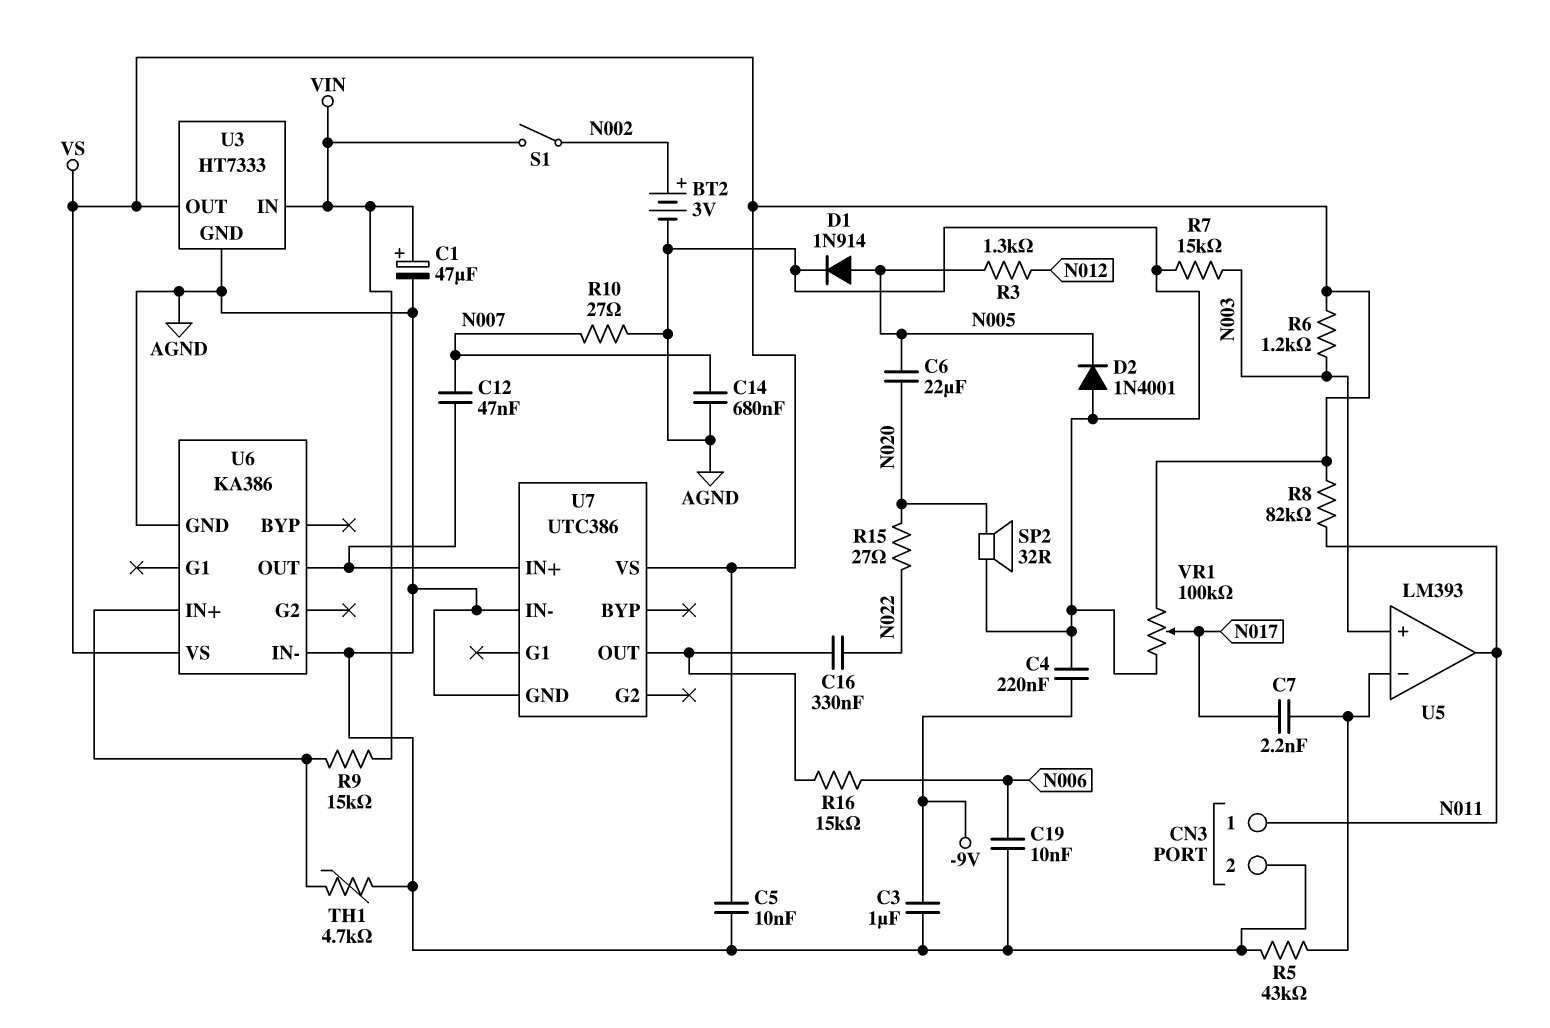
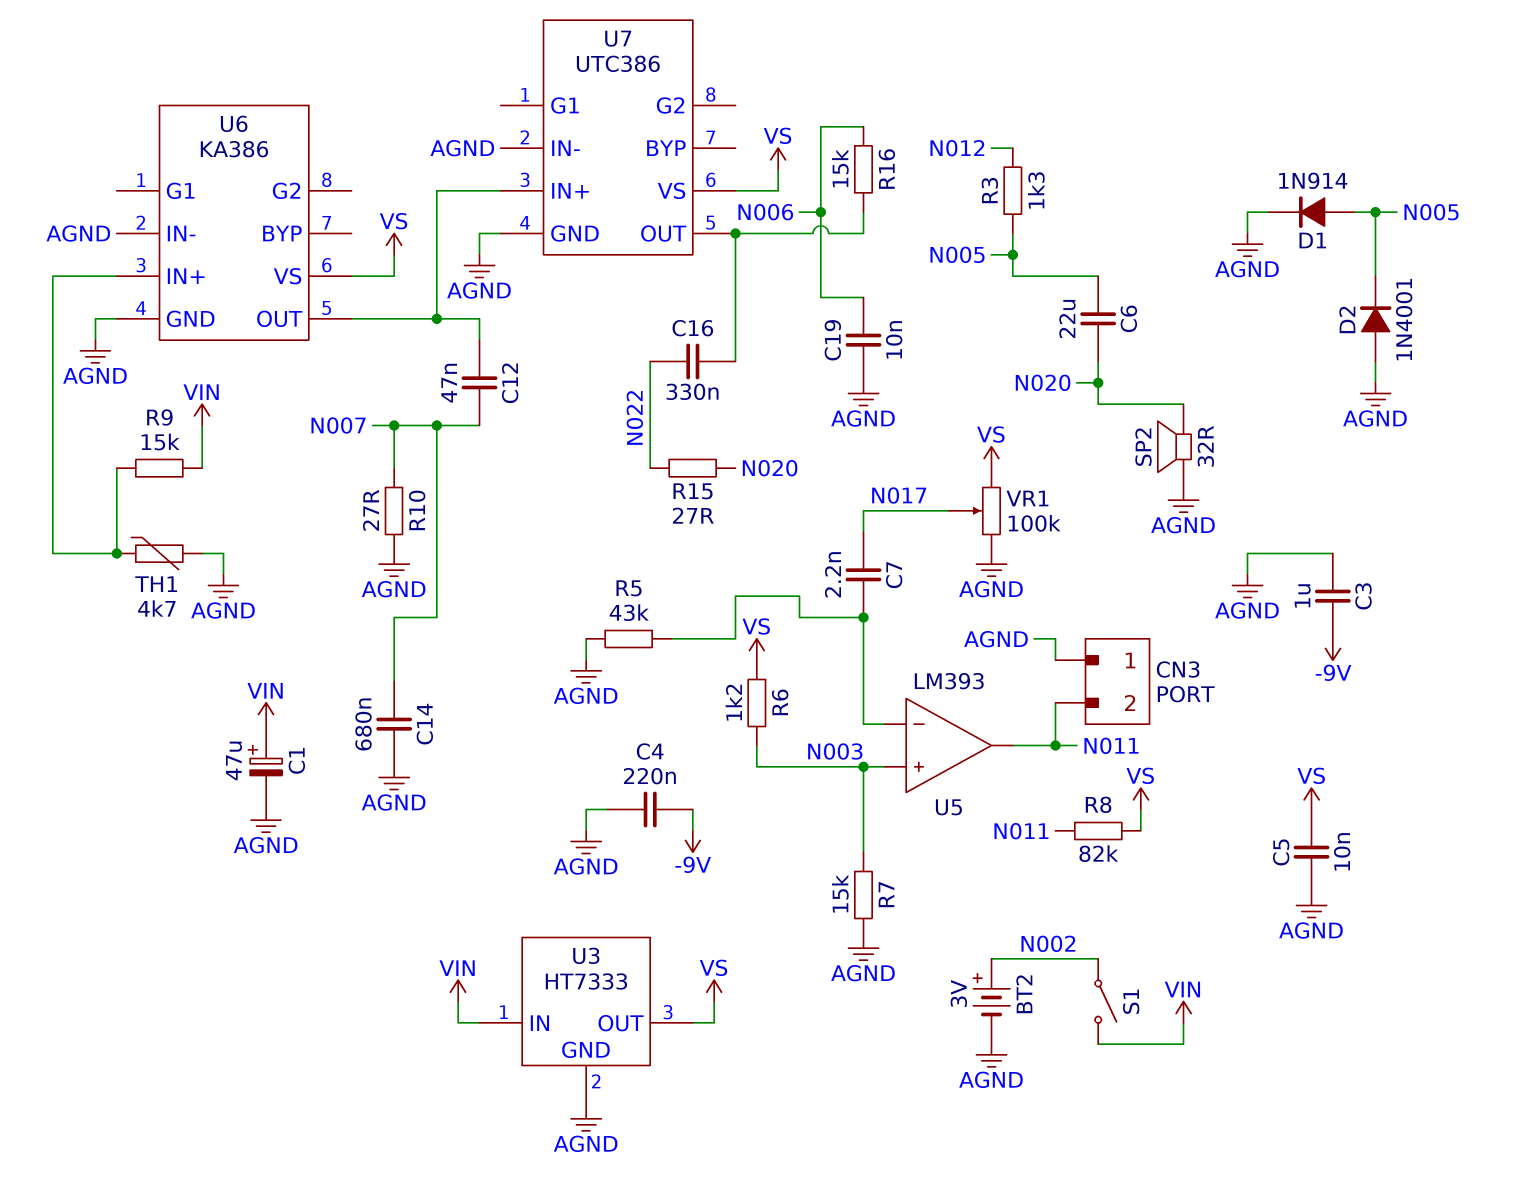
CN3 pin 1: N011 -> AGND
CN3 pin 2: AGND -> N011

